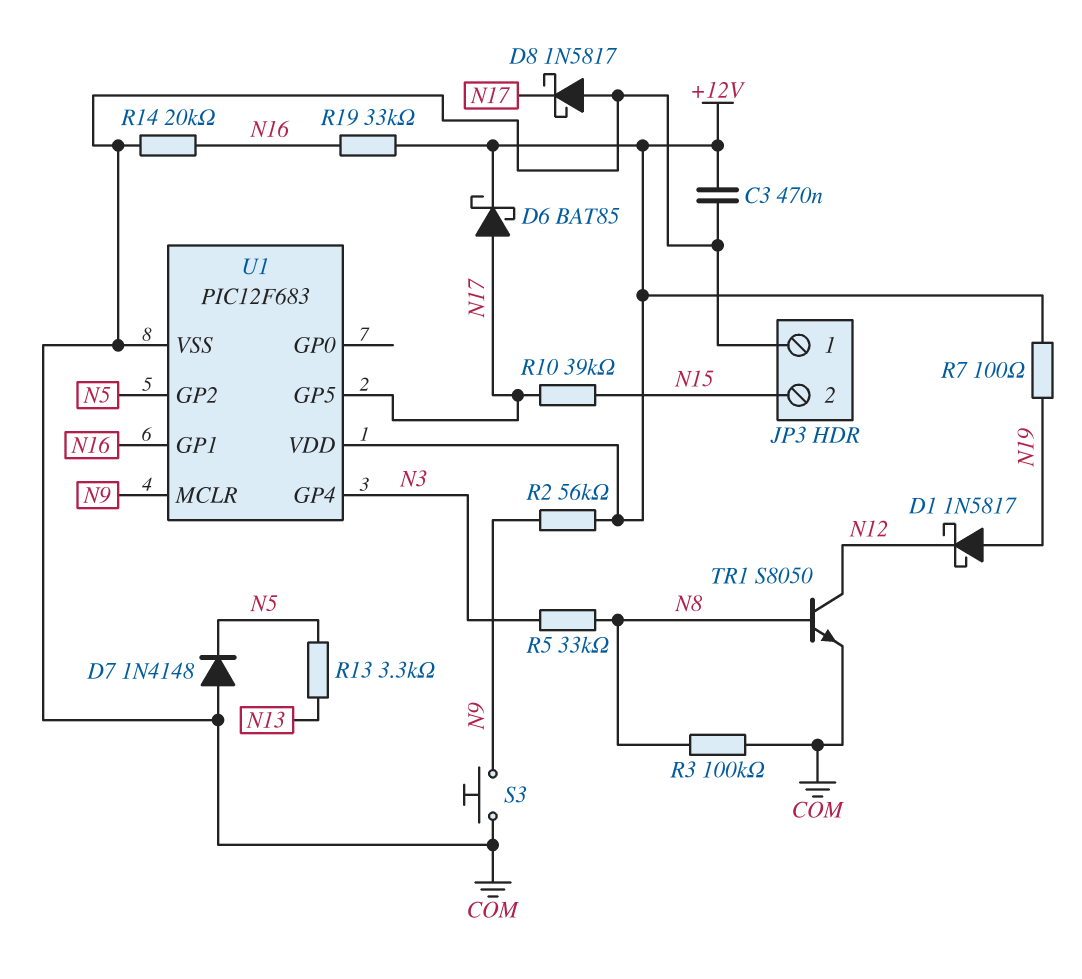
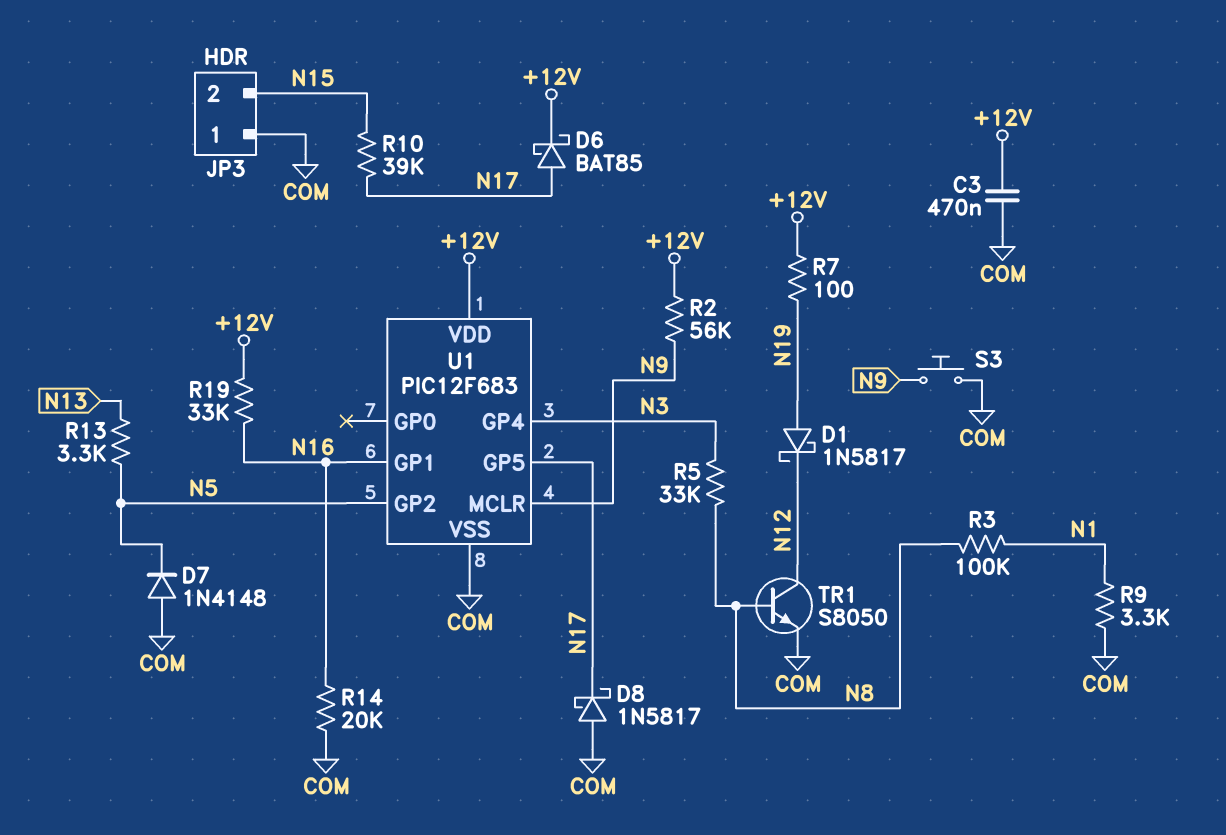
R3: 100k (COM, N8) -> 100k (N1, N8)
R9: none -> 3.3k (COM, N1)

